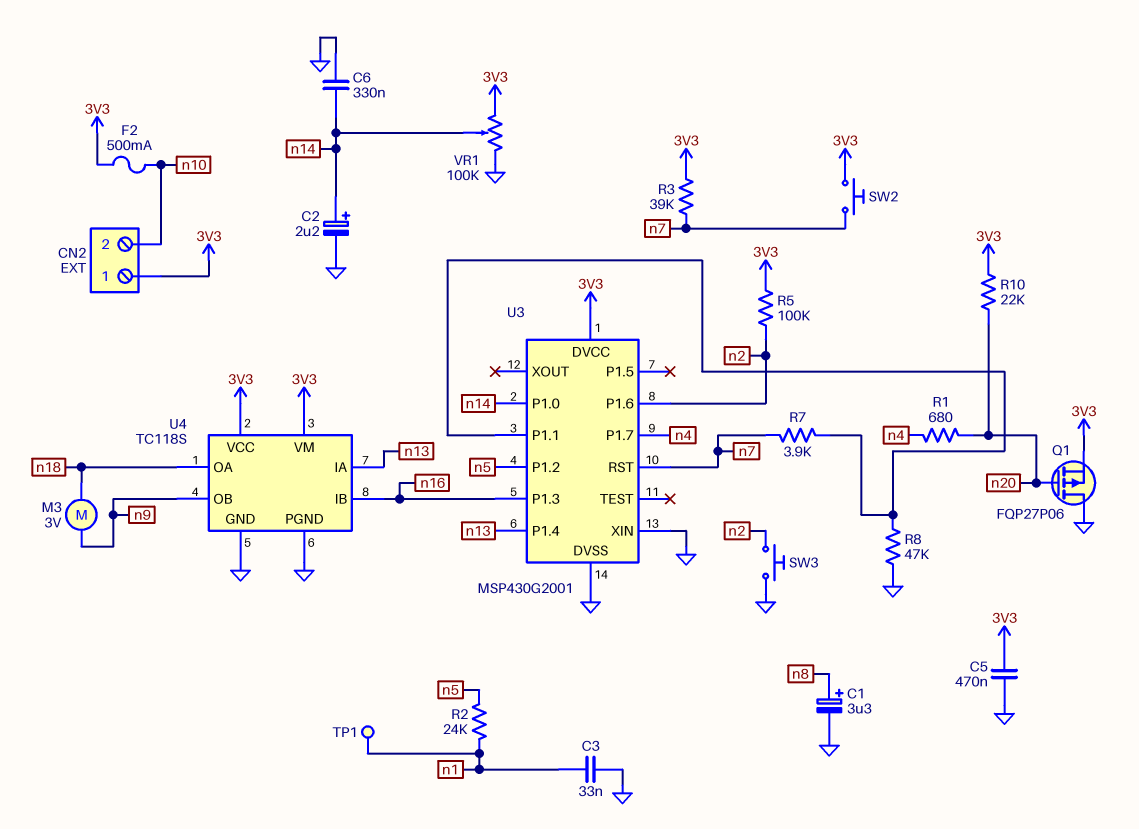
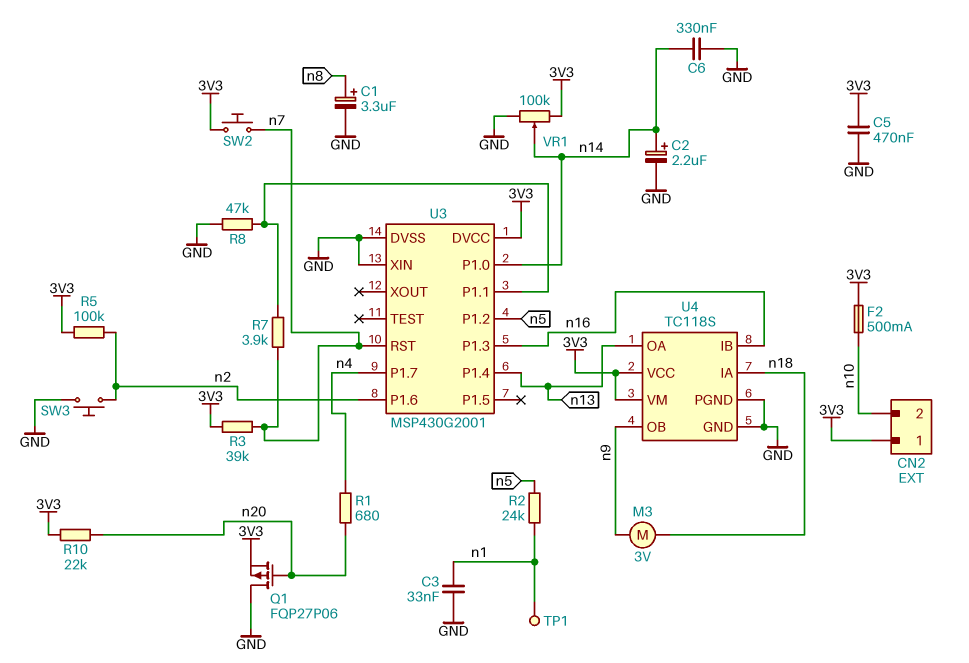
U4 pin IA: n13 -> n18
U4 pin OA: n18 -> n13

